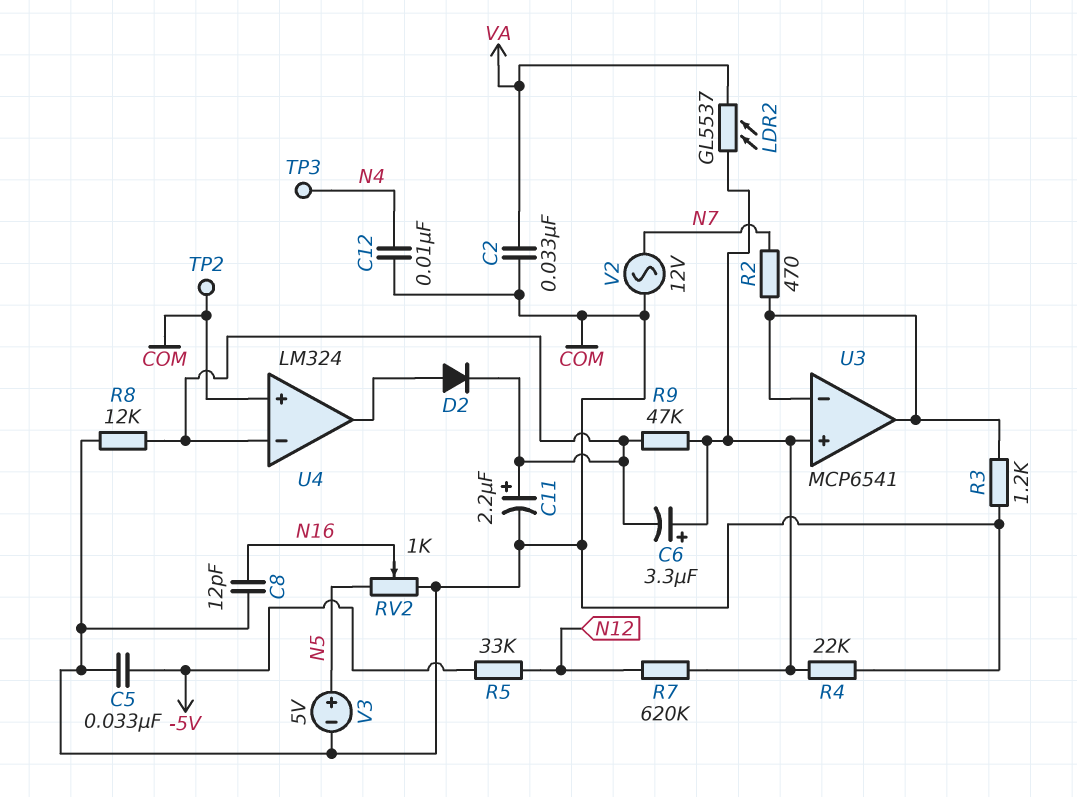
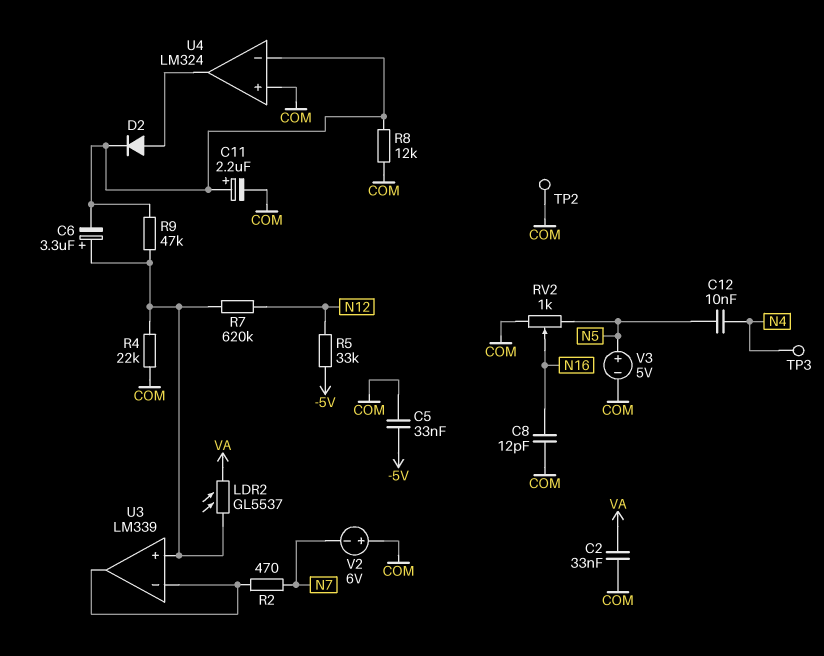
C12: 10nF (COM, N4) -> 10nF (N4, N5)
R3: 1.2k (COM, U3/in-) -> none
U3: MCP6541 -> LM339
V2: AC 12V (COM, N7) -> 6V (plus COM, minus N7)

